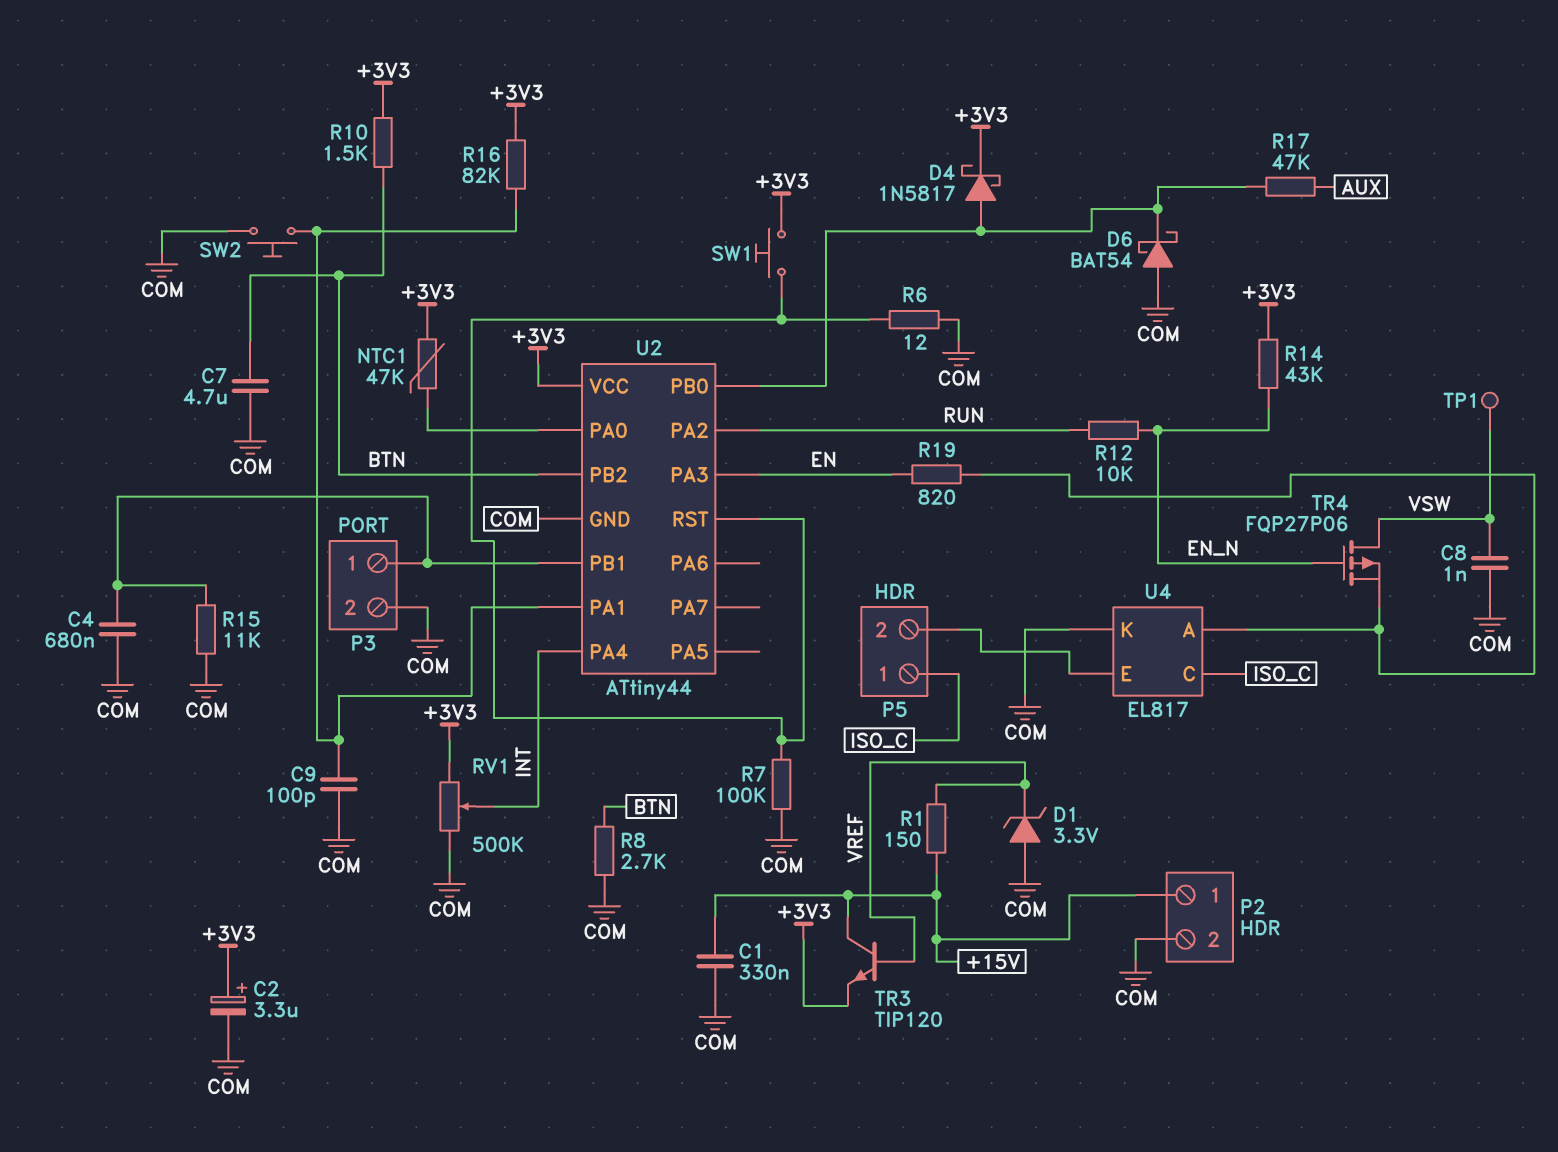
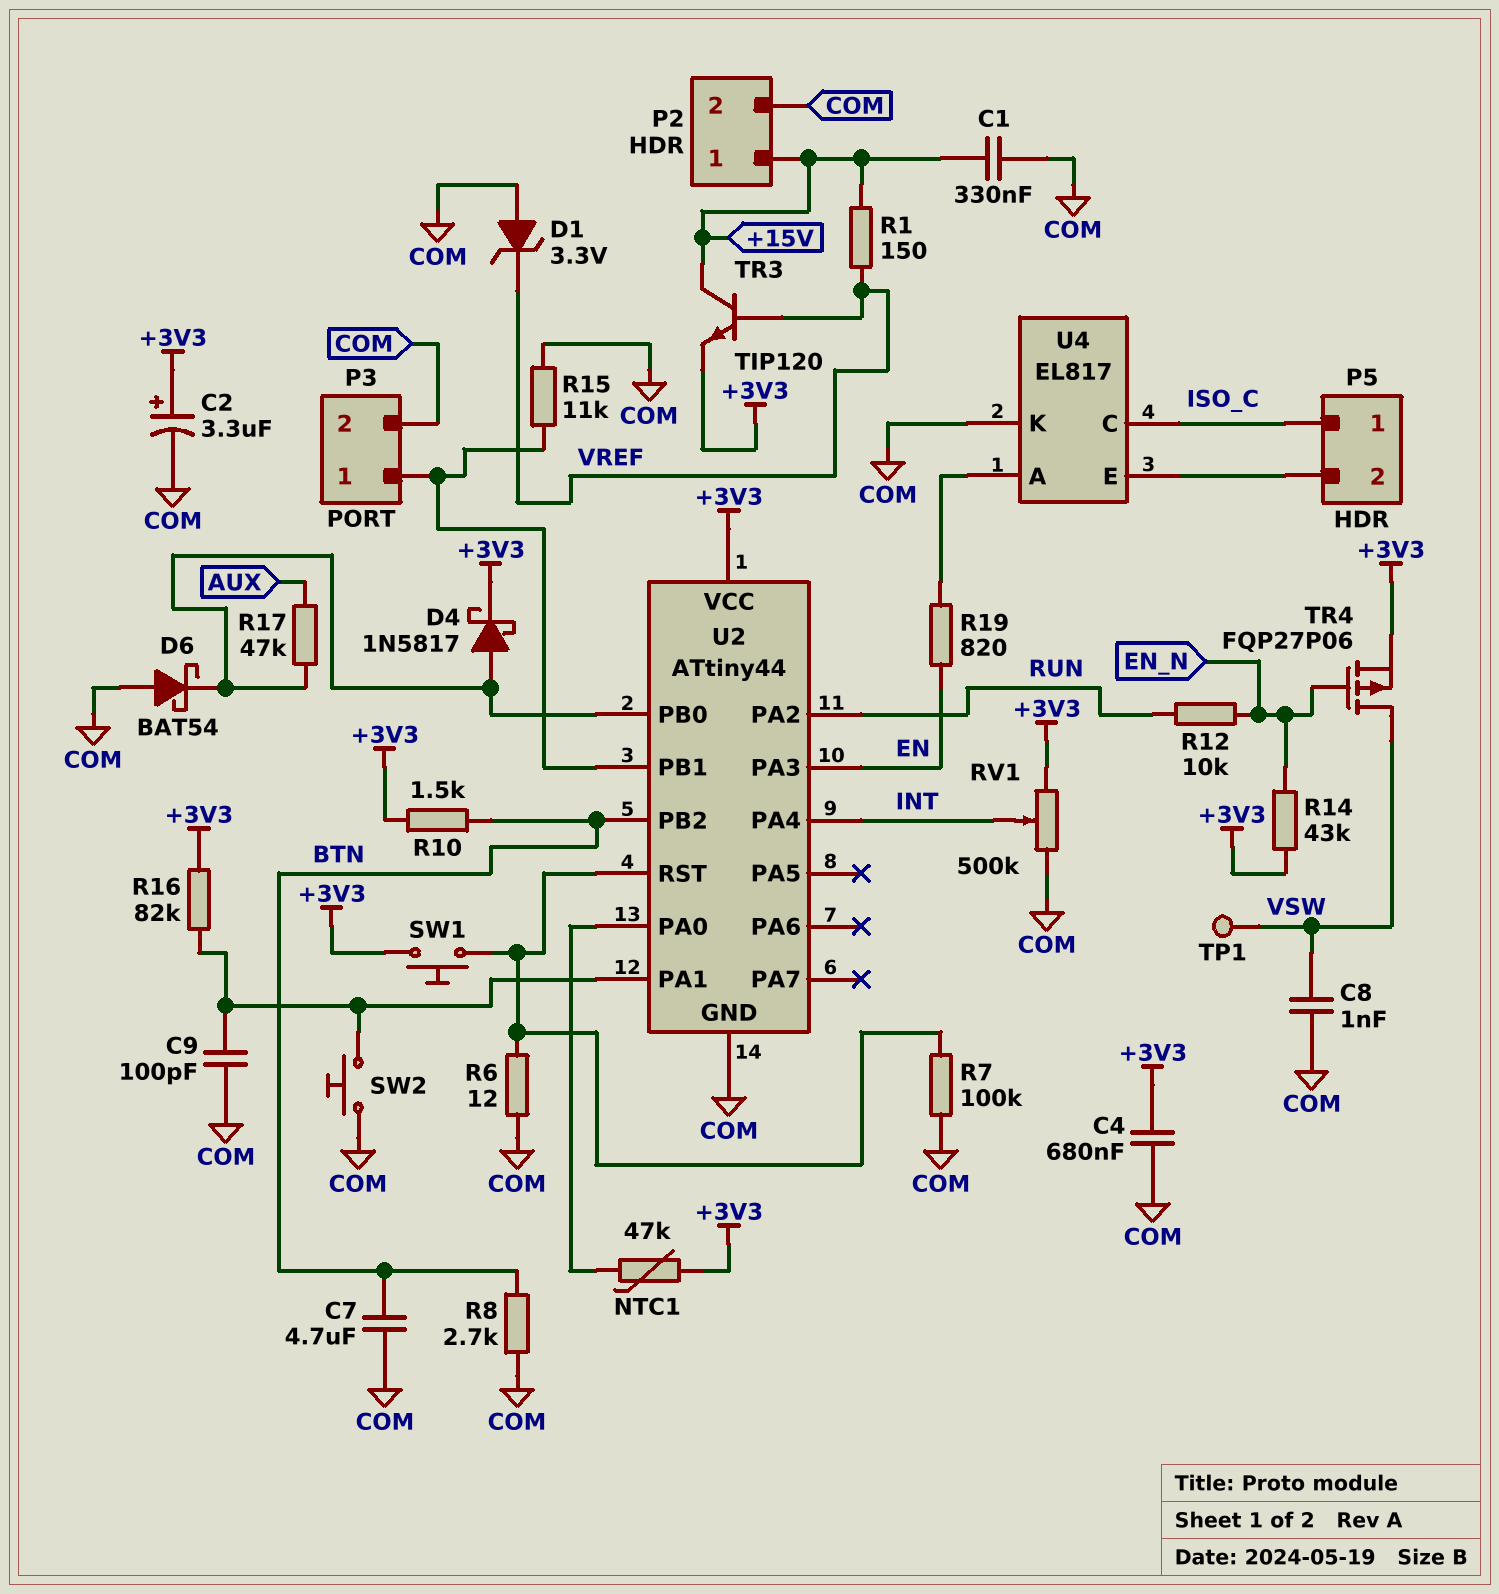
C4: 680nF (COM, P3/1) -> 680nF (+3V3, COM)
TR4: PMOS FQP27P06 (G EN_N, D VSW, S U4/A) -> PMOS FQP27P06 (G EN_N, D VSW, S +3V3)

